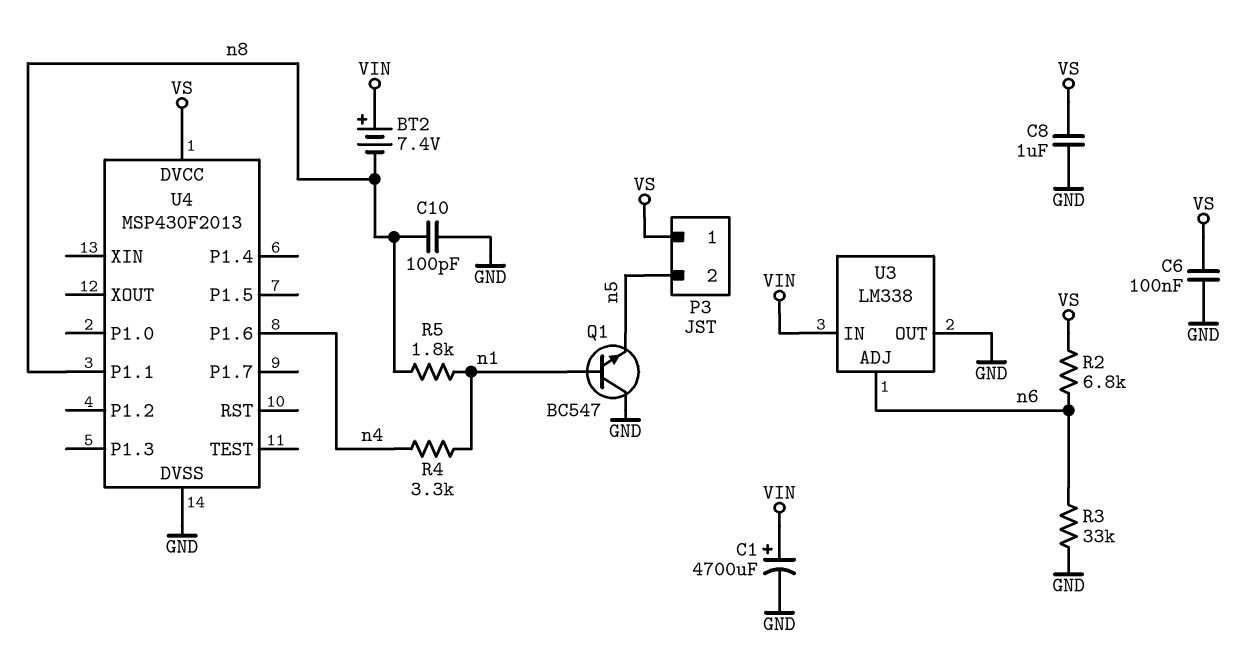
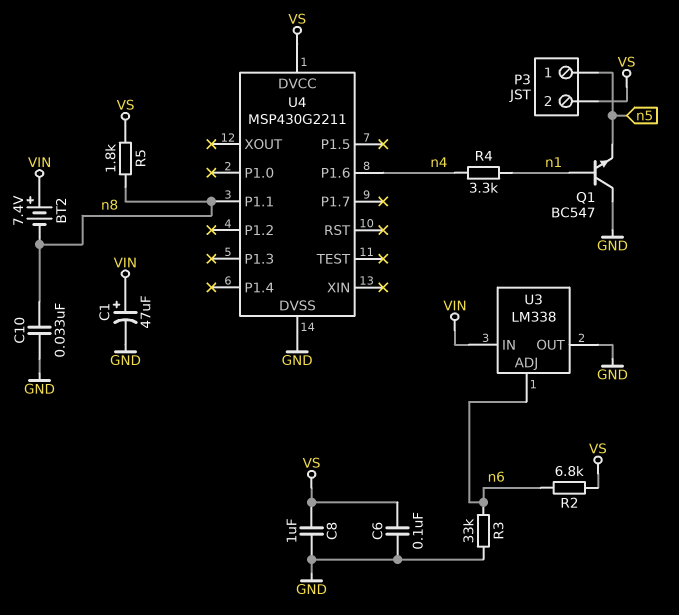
C1: 4700uF (plus VIN, minus GND) -> 47uF (plus VIN, minus GND)
C10: 100pF (GND, n8) -> 33nF (GND, n8)
P3 pin 1: VS -> n5
P3 pin 2: n5 -> VS
R5: 1.8k (n1, n8) -> 1.8k (VS, n8)
U4: MSP430F2013 -> MSP430G2211

